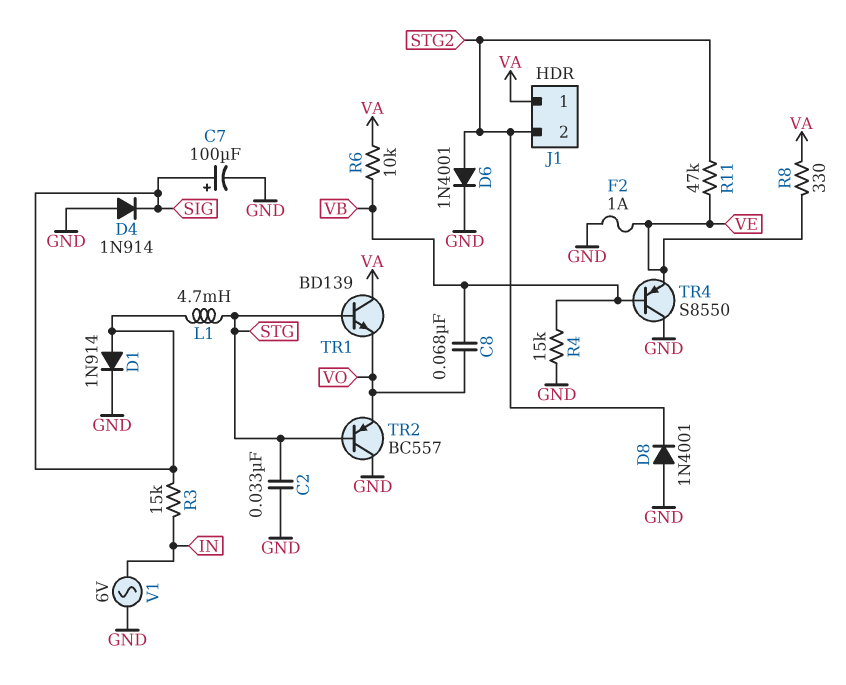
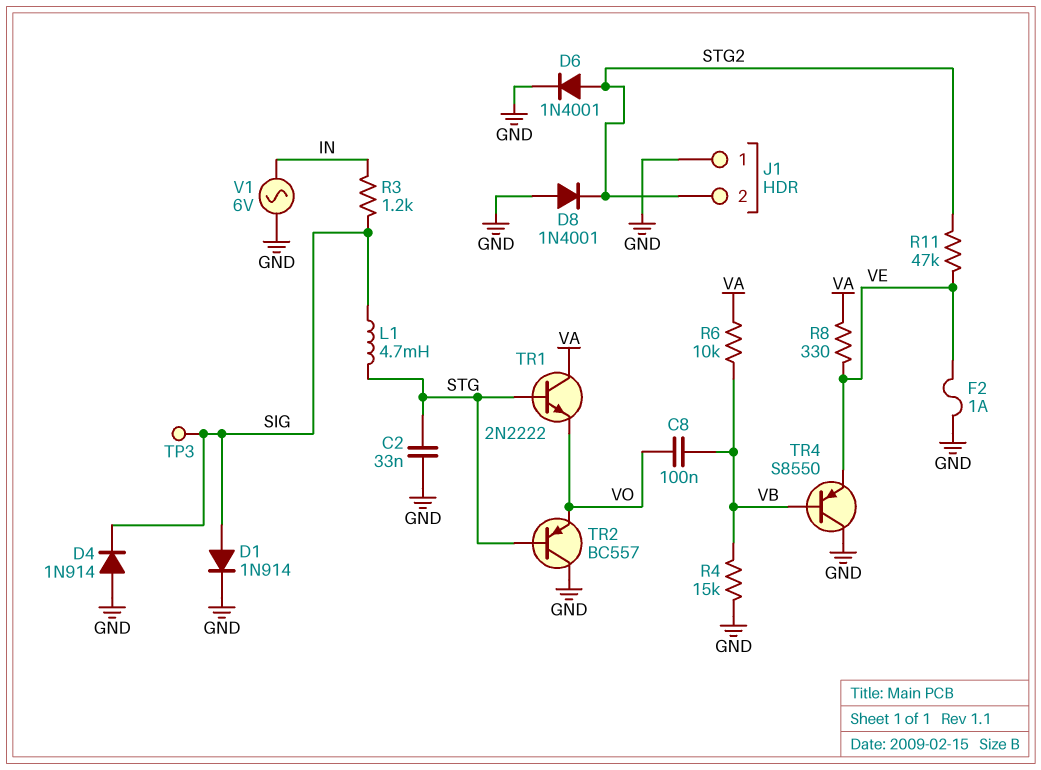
C7: 100uF (plus SIG, minus GND) -> none
C8: 68nF (VB, VO) -> 100nF (VB, VO)
J1 pin 1: VA -> GND
R3: 15k (IN, SIG) -> 1.2k (IN, SIG)
TP3: none -> test point (SIG)
TR1: NPN BD139 (B STG, C VA, E VO) -> NPN 2N2222 (B STG, C VA, E VO)

